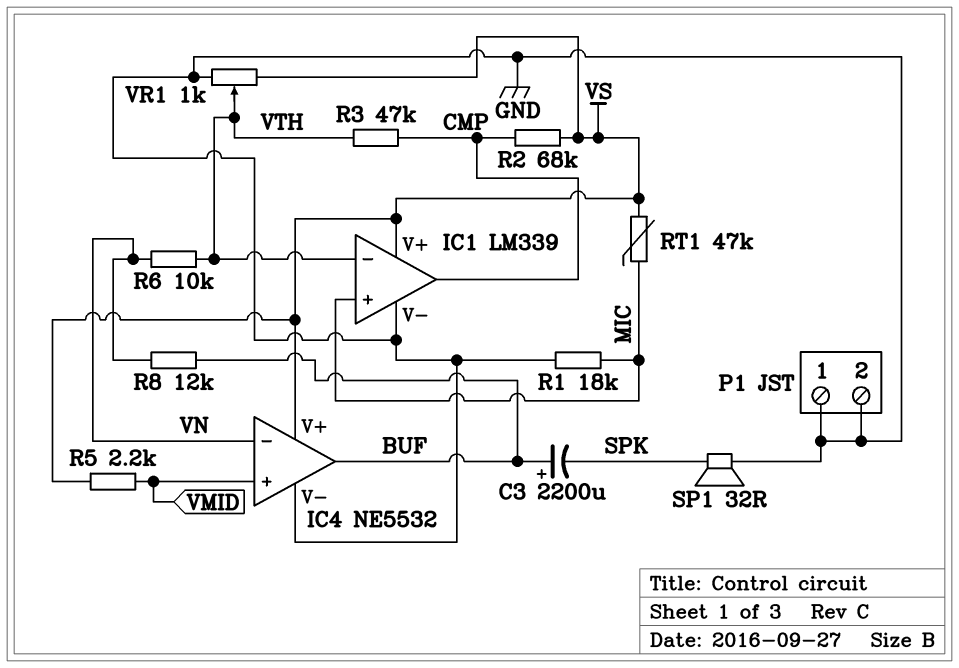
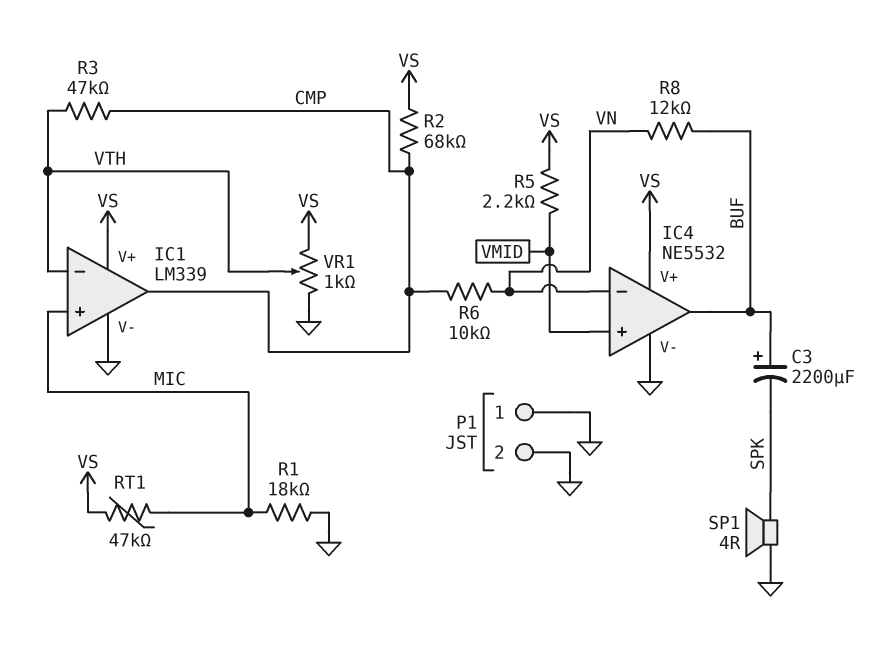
R6: 10k (VN, VTH) -> 10k (CMP, VN)
SP1: speaker 32R (GND, SPK) -> speaker 4R (GND, SPK)

